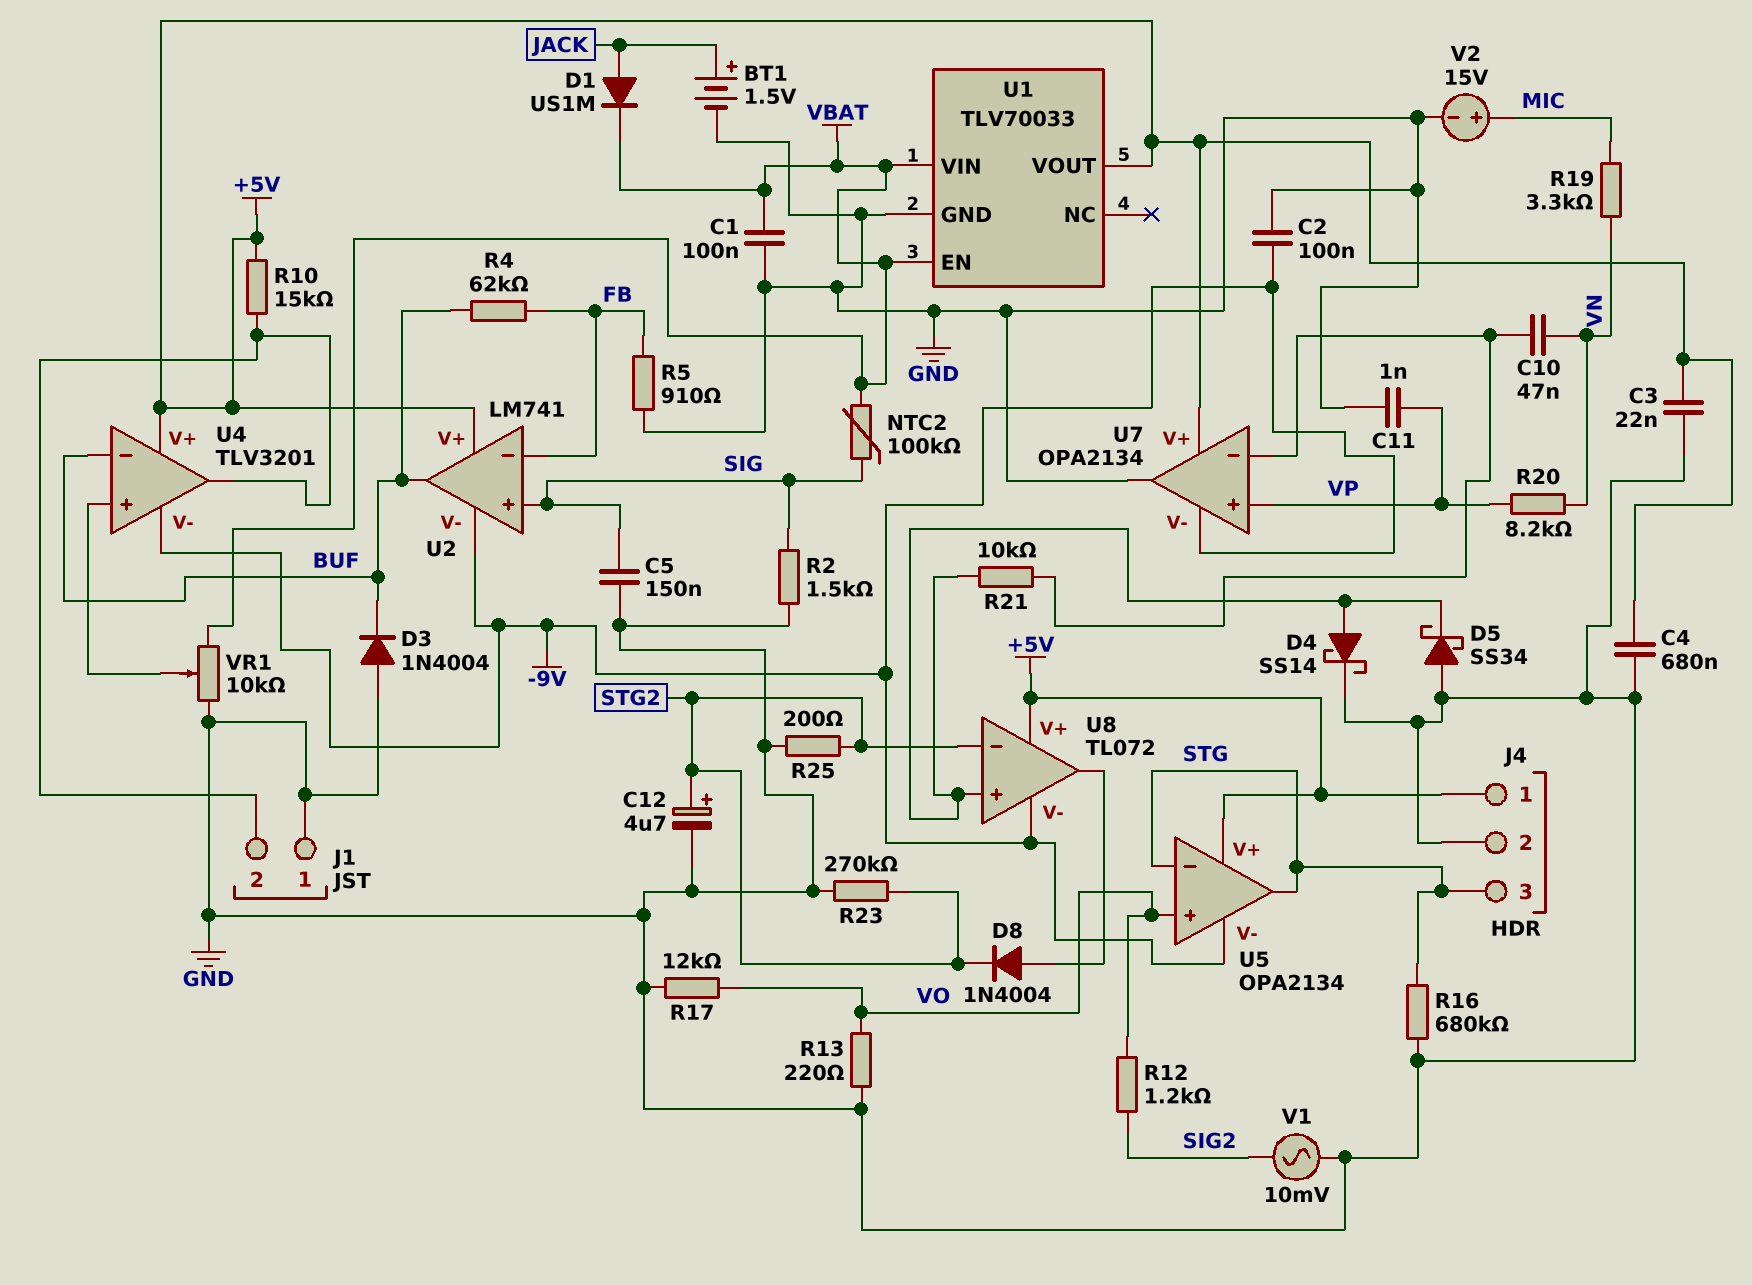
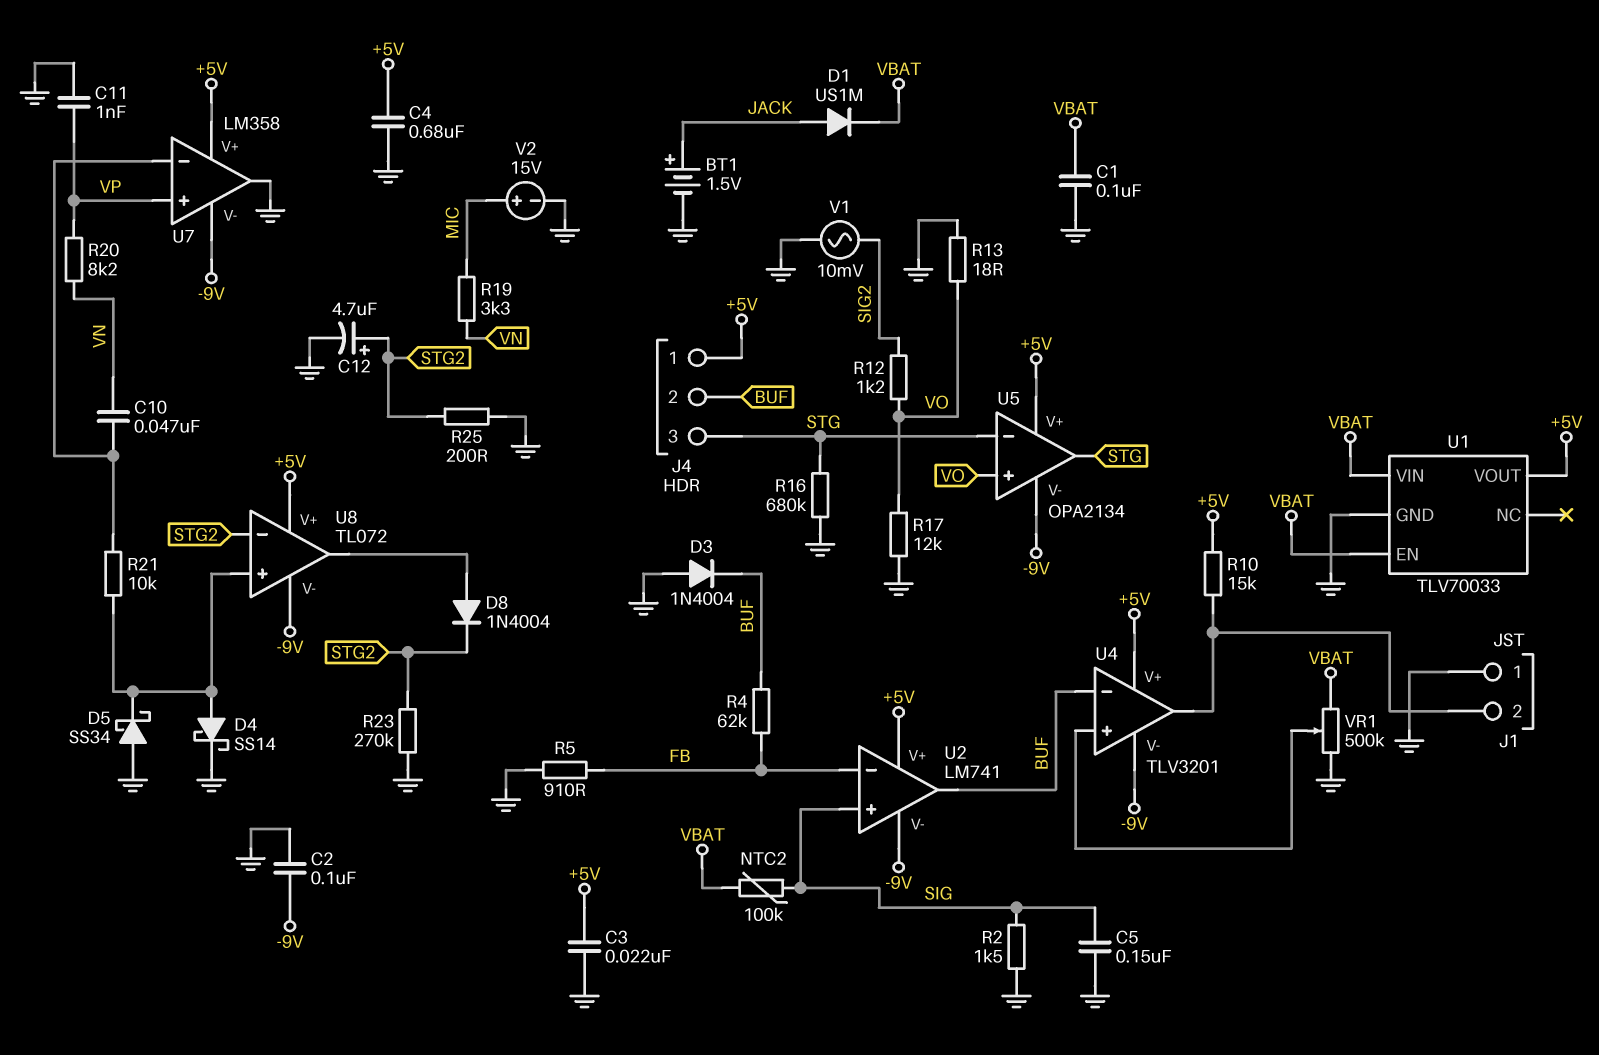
J4 pin 2: GND -> BUF
R13: 220 (GND, VO) -> 18 (GND, VO)
U7: OPA2134 -> LM358
VR1: 10k (GND, VBAT, wiper U4/in+) -> 500k (GND, VBAT, wiper U4/in+)

